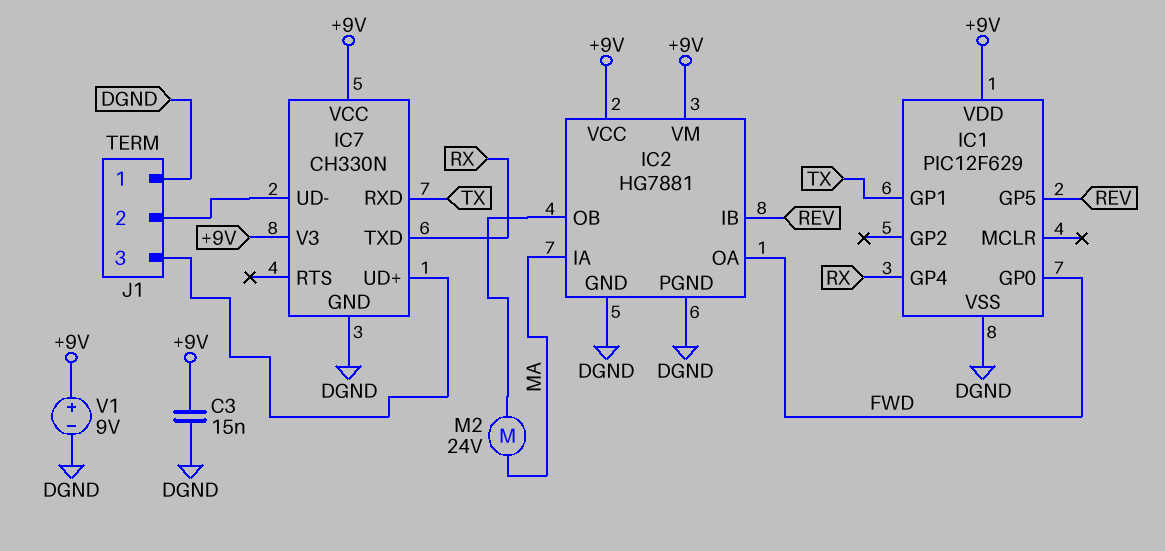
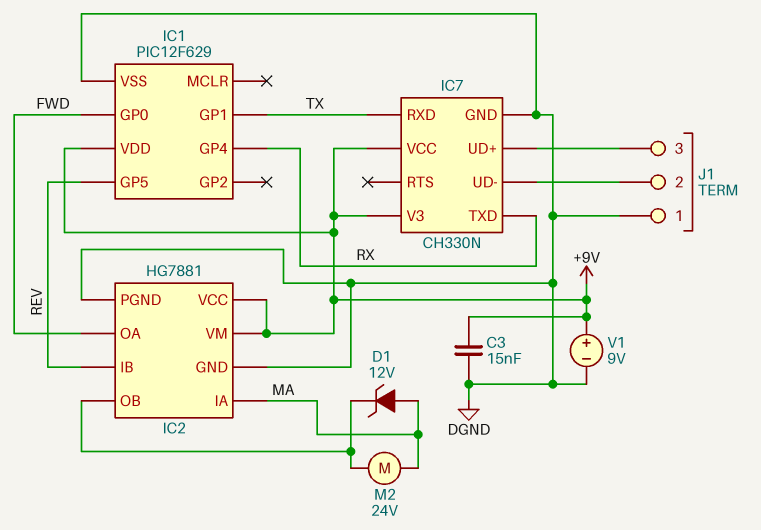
D1: none -> zener 12V (A MA, K IC2/OB)

